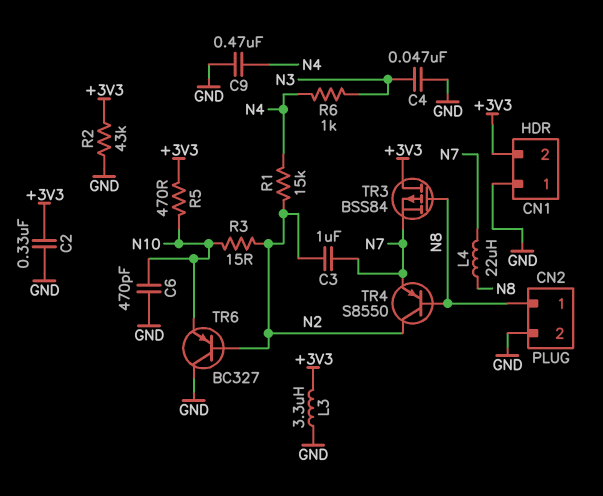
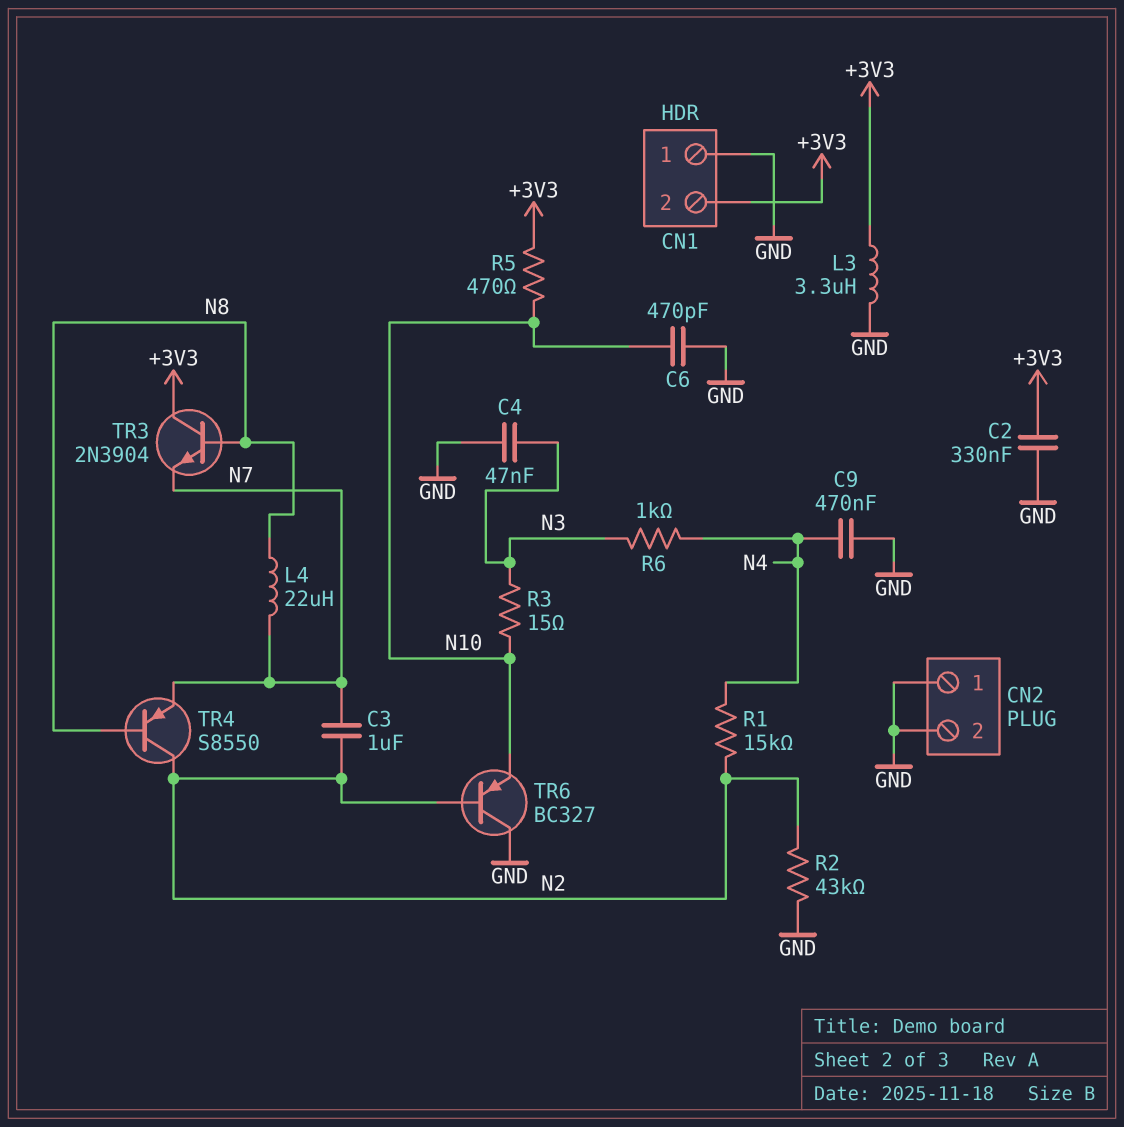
CN2 pin 1: N8 -> GND
R2: 43k (+3V3, GND) -> 43k (GND, N2)
R3: 15 (N2, N10) -> 15 (N3, N10)
TR3: PMOS BSS84 (G N8, D +3V3, S N7) -> NPN 2N3904 (B N8, C +3V3, E N7)

